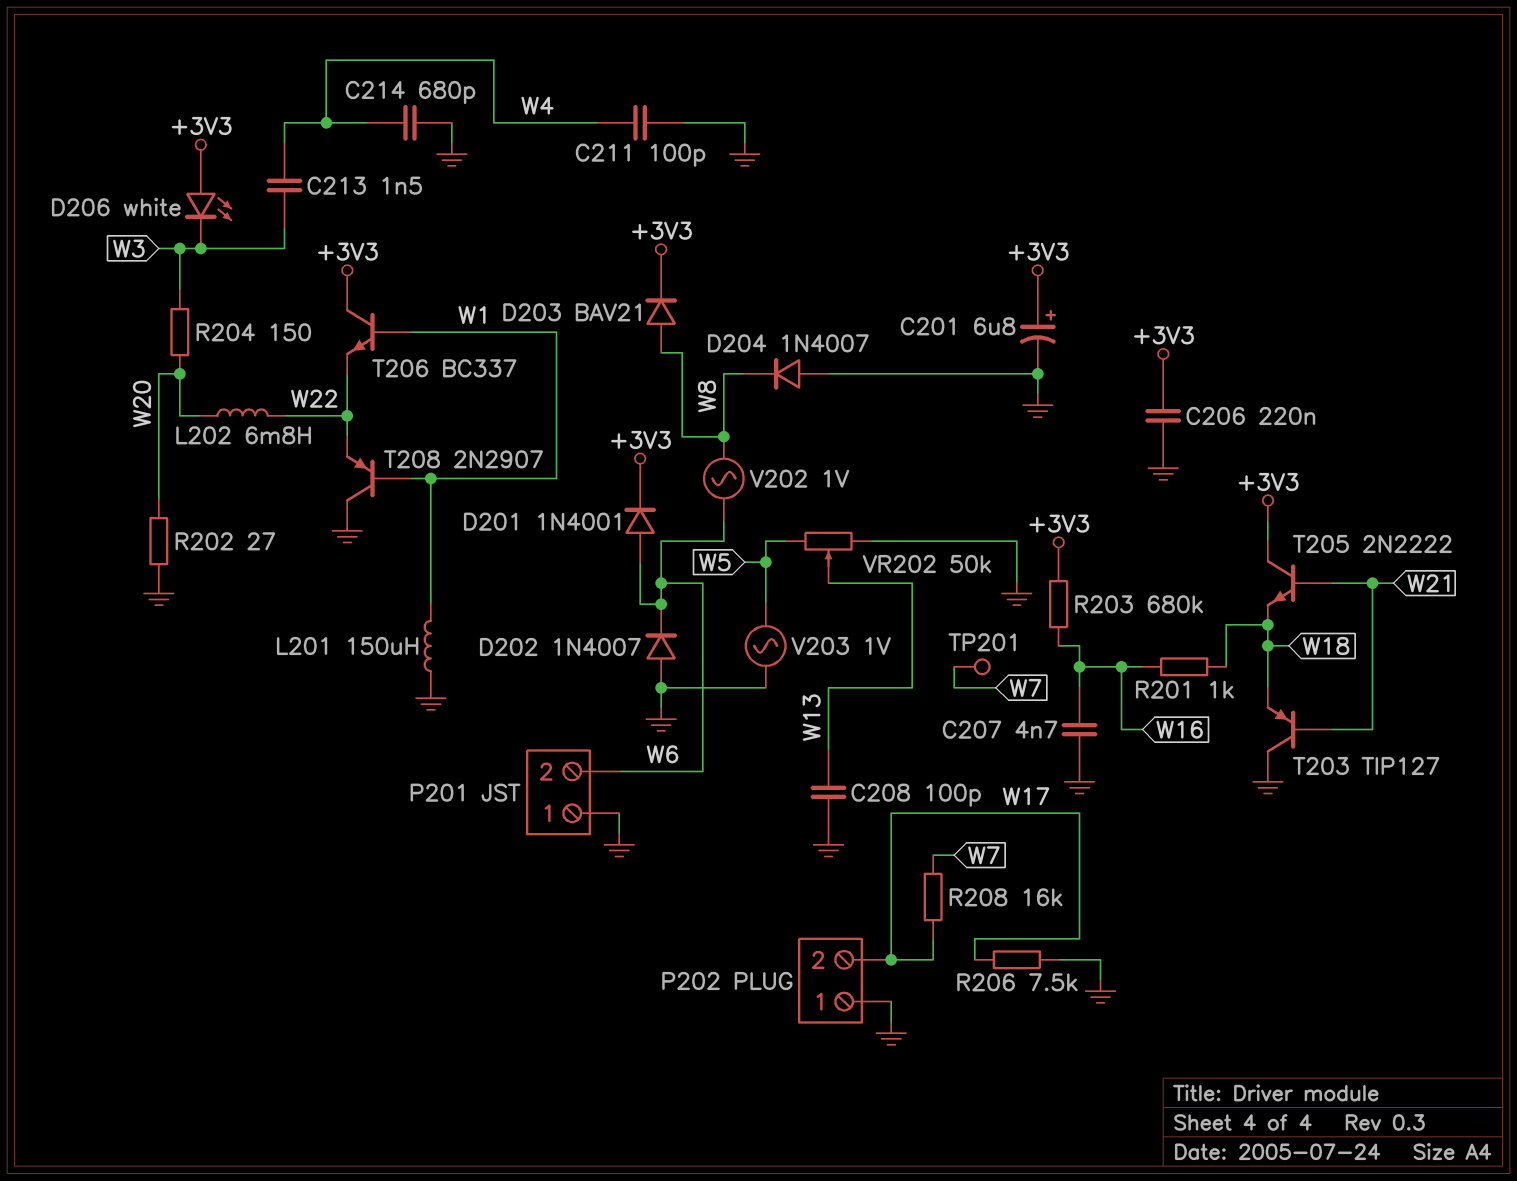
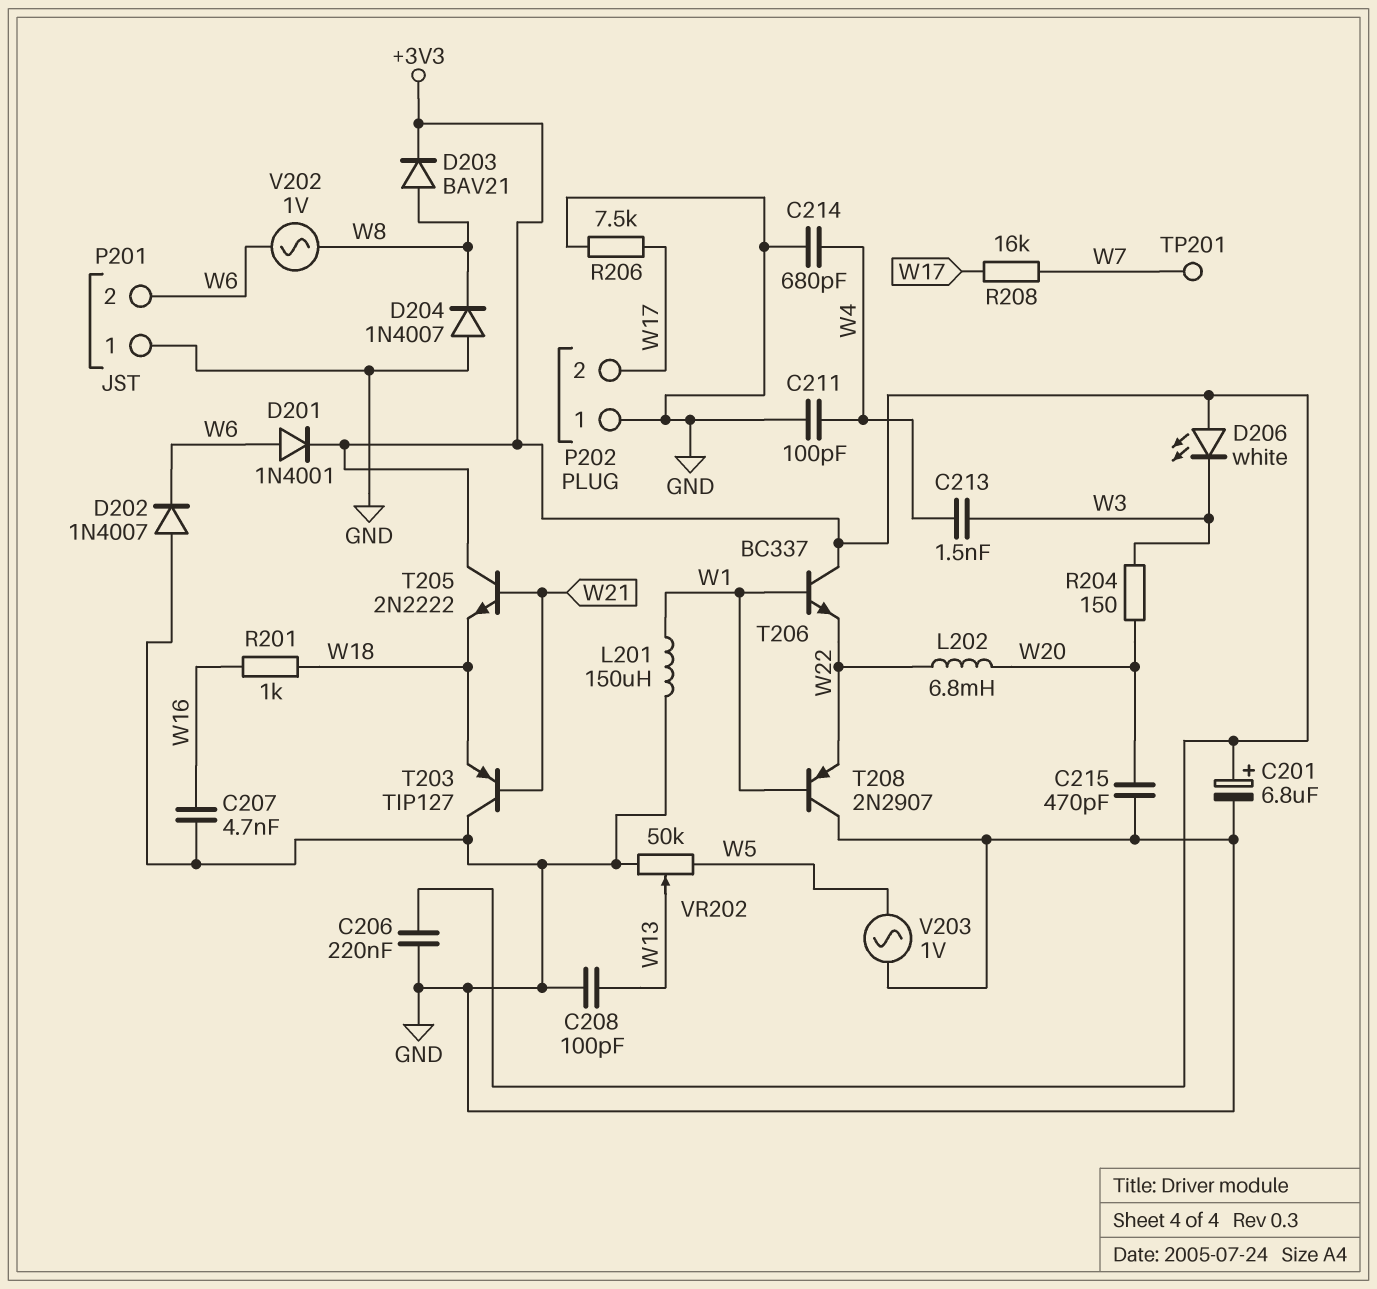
C215: none -> 470pF (GND, W20)
R202: 27 (GND, W20) -> none
R203: 680k (+3V3, W16) -> none

